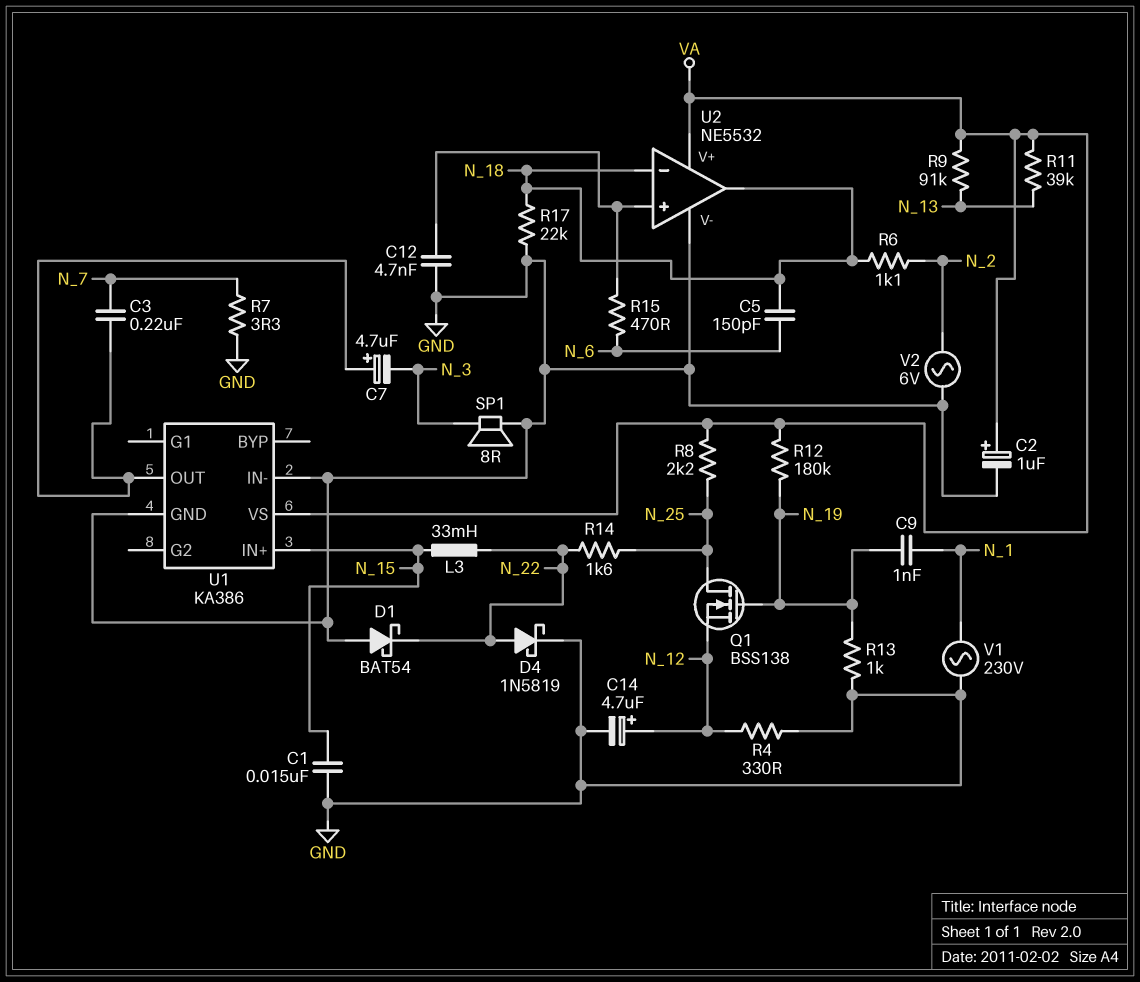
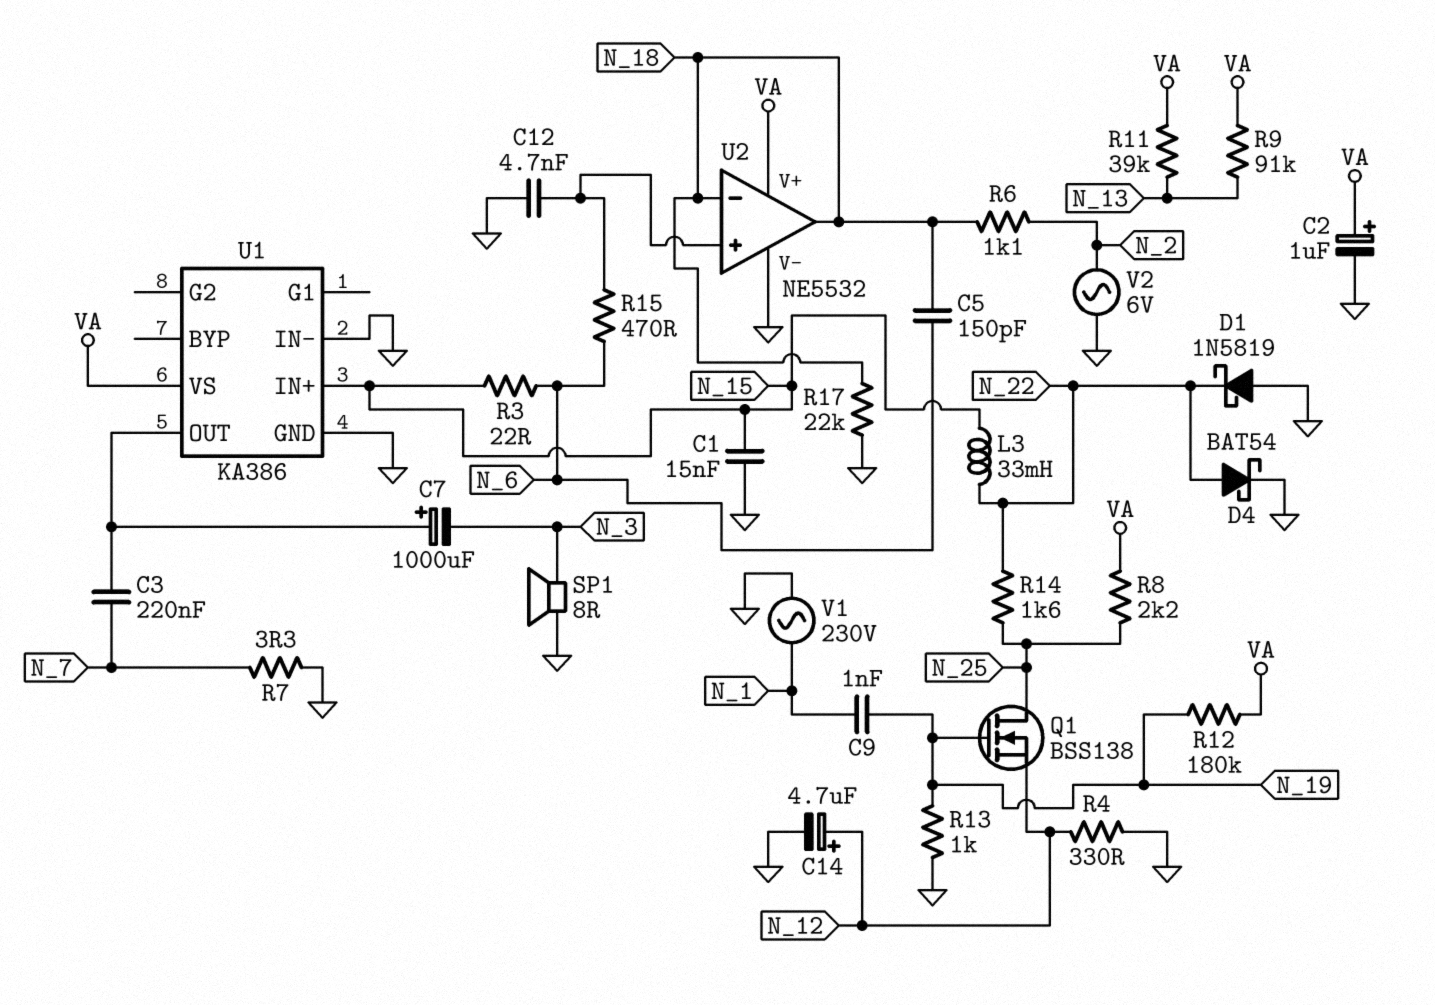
C7: 4.7uF (plus U1/OUT, minus N_3) -> 1000uF (plus U1/OUT, minus N_3)
D1: schottky BAT54 (A GND, K N_22) -> schottky 1N5819 (A GND, K N_22)
D4: schottky 1N5819 (A N_22, K GND) -> schottky BAT54 (A N_22, K GND)
R3: none -> 22 (N_6, N_15)

